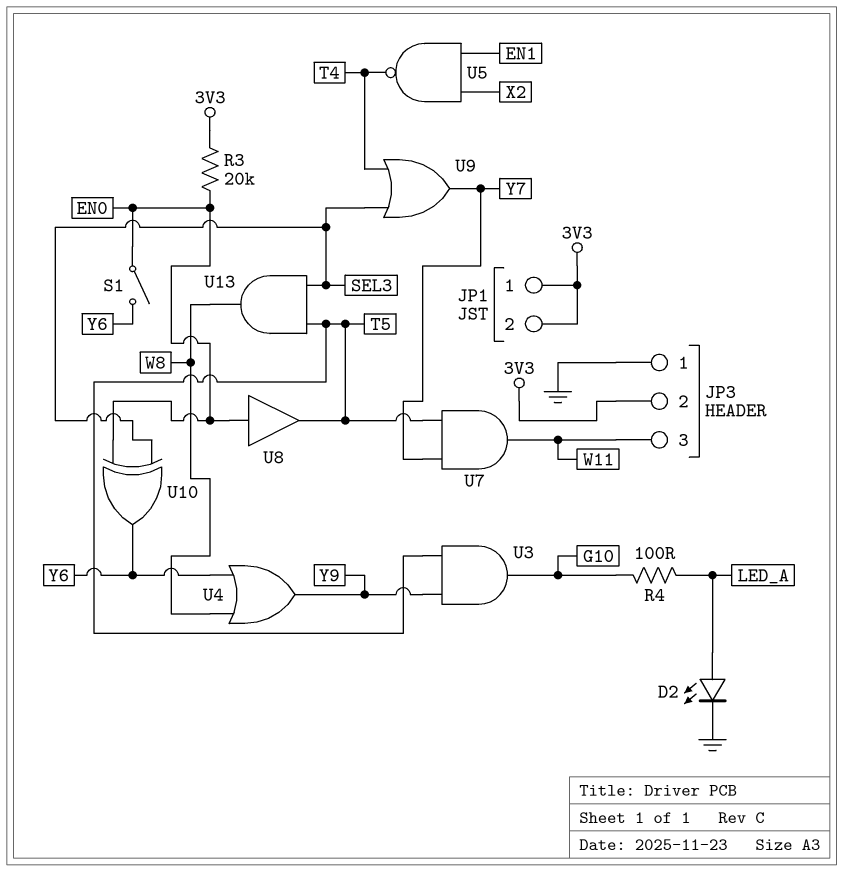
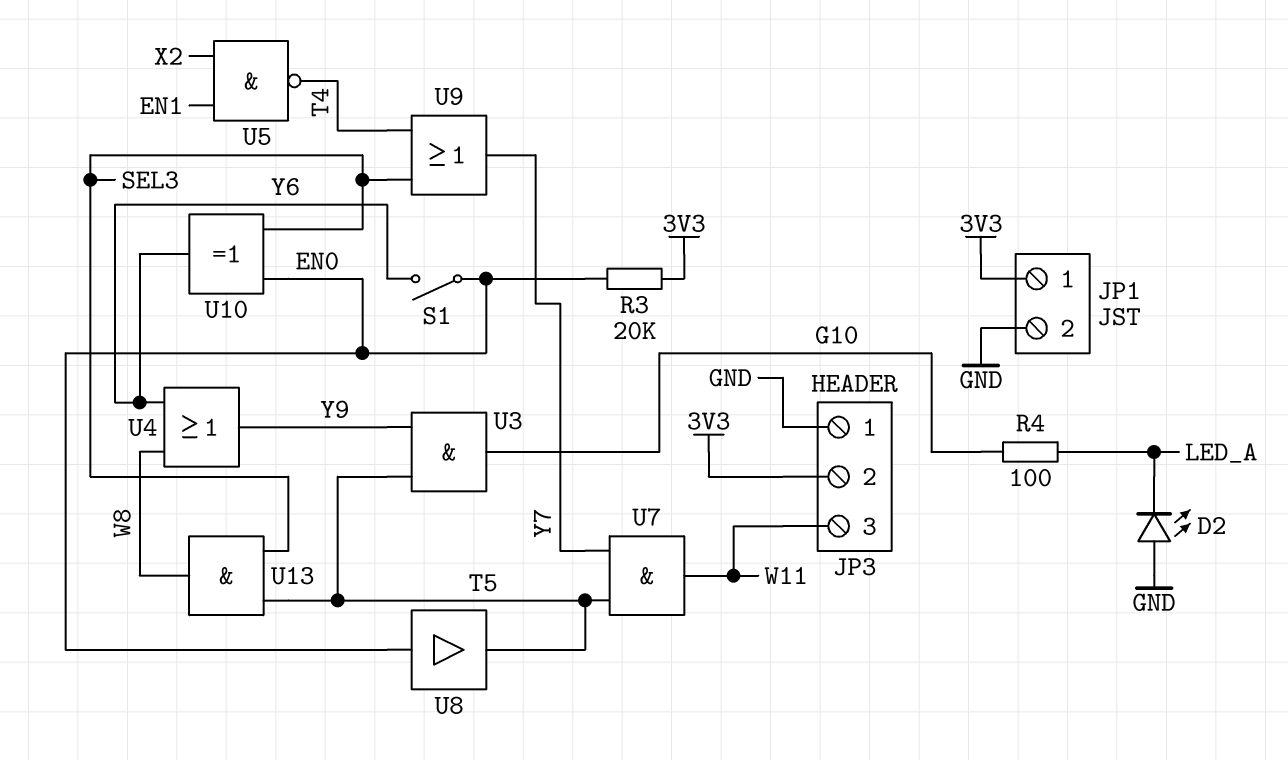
D2: LED (A LED_A, K GND) -> LED (A GND, K LED_A)
JP1 pin 2: 3V3 -> GND

